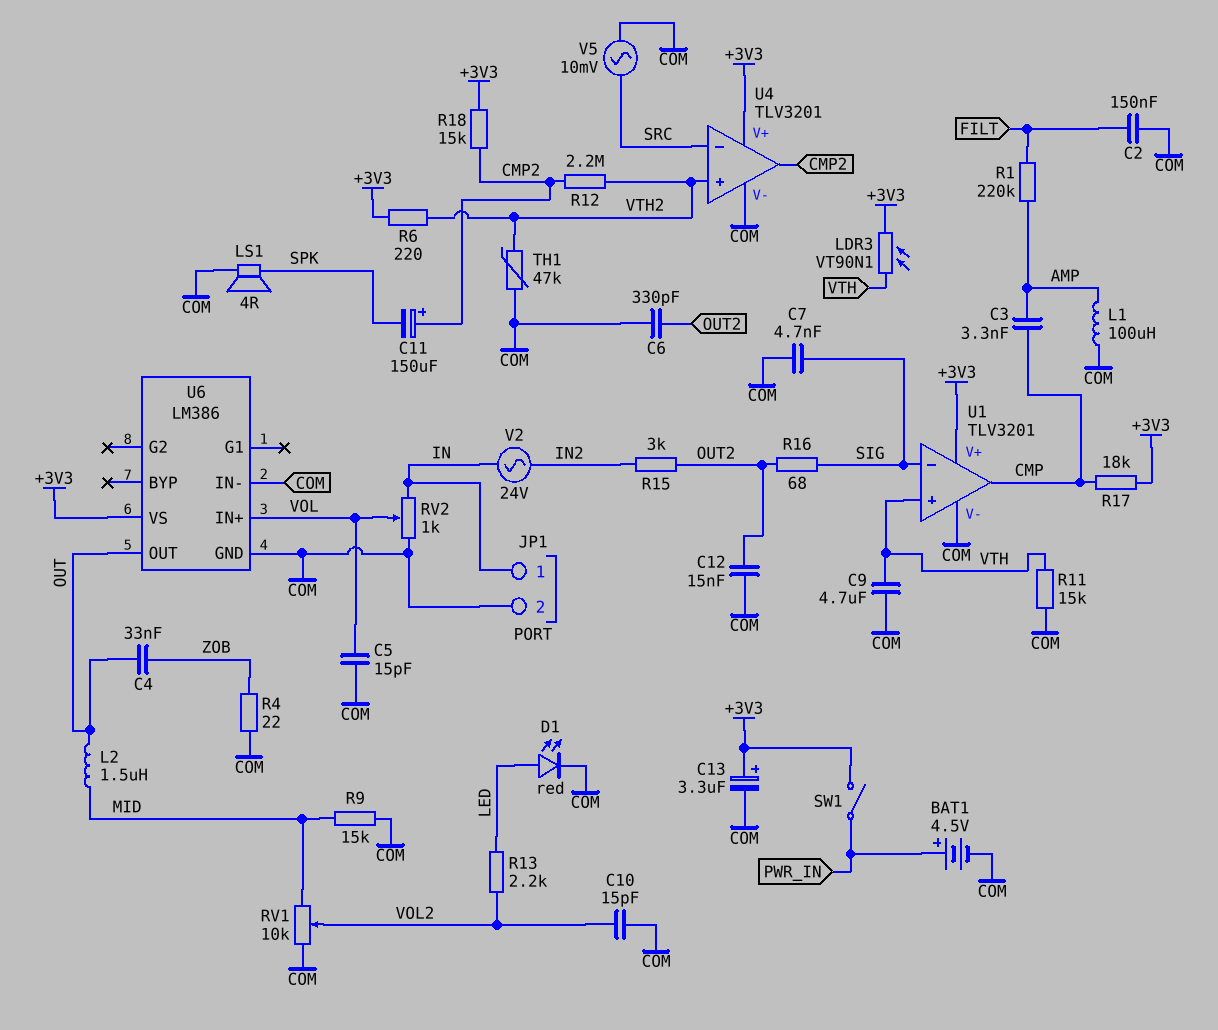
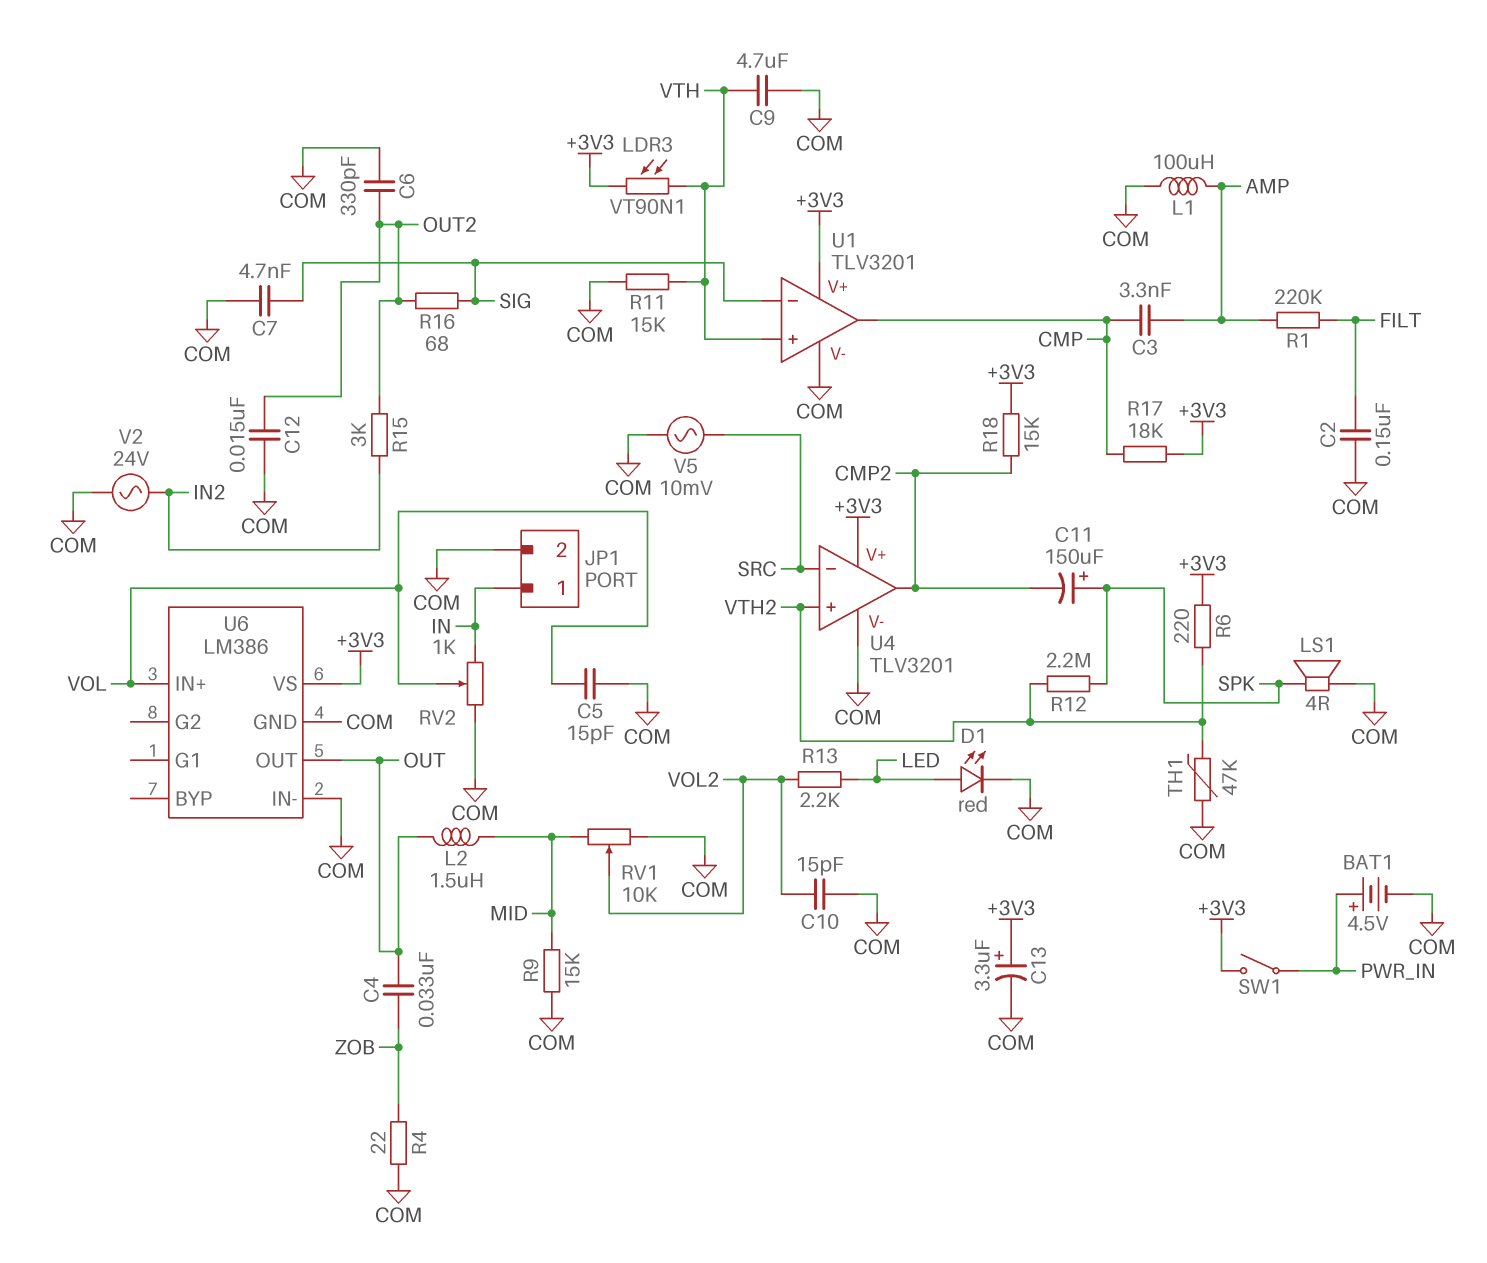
C11: 150uF (plus CMP2, minus SPK) -> 150uF (plus SPK, minus CMP2)
R12: 2.2M (CMP2, VTH2) -> 2.2M (SPK, VTH2)
V2: AC 24V (IN, IN2) -> AC 24V (COM, IN2)

